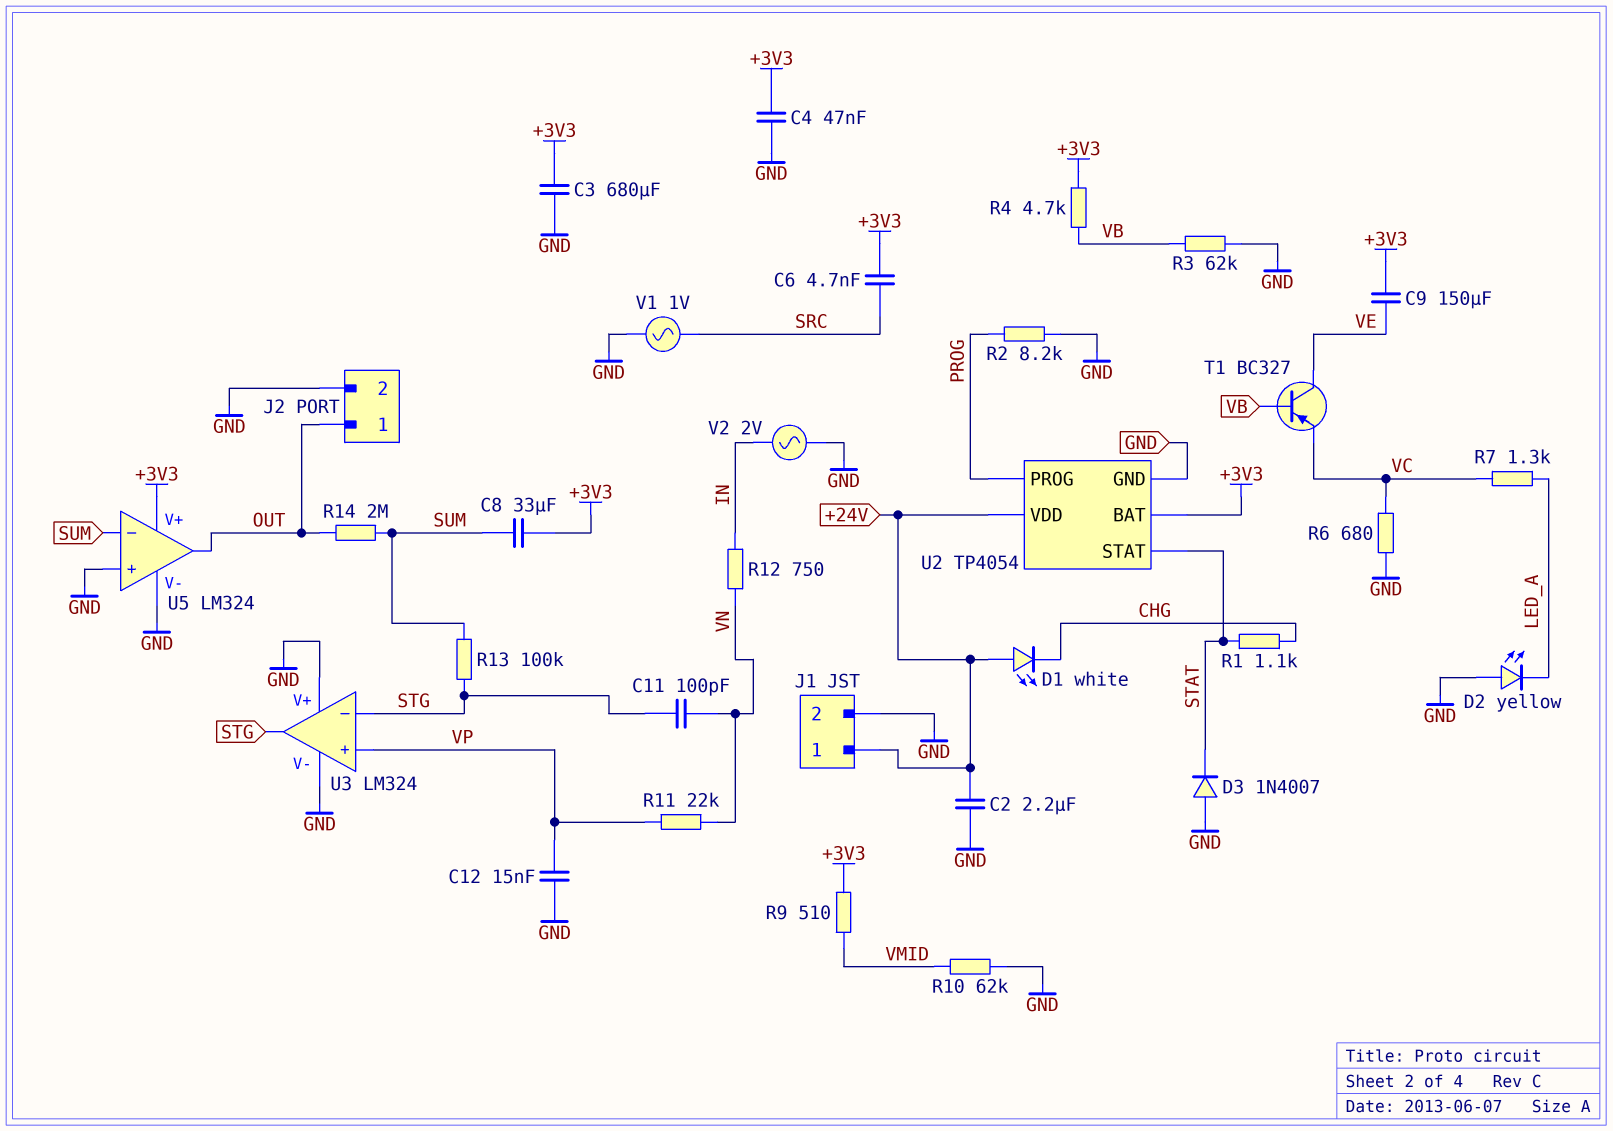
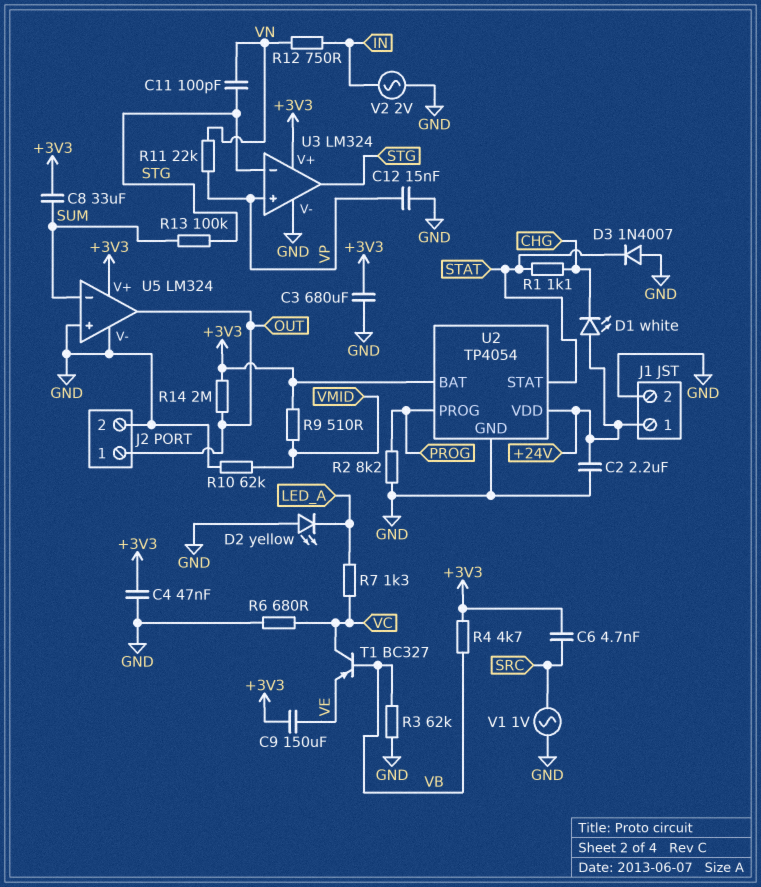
R14: 2M (OUT, SUM) -> 2M (+3V3, OUT)
T1: PNP BC327 (B VB, C VE, E VC) -> PNP BC327 (B VB, C VC, E VE)
U3 pin V+: GND -> +3V3

